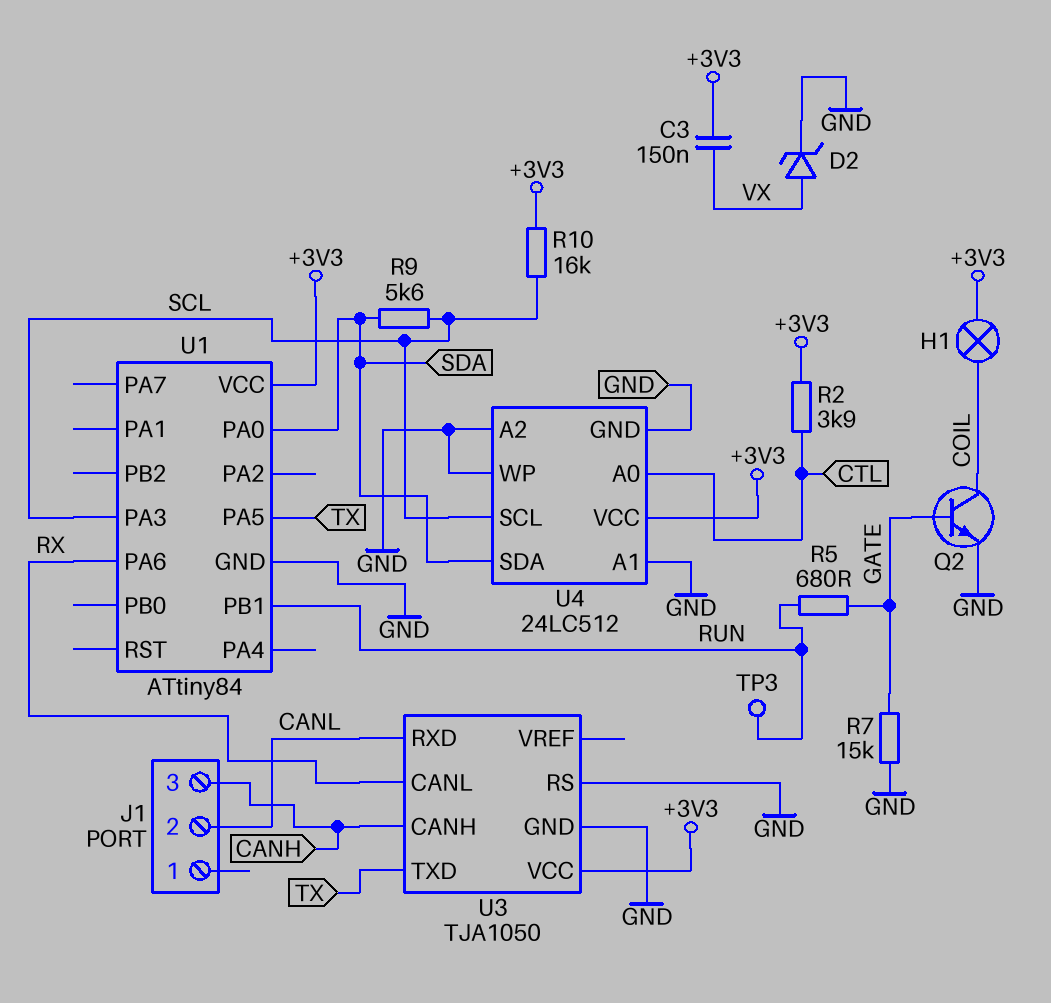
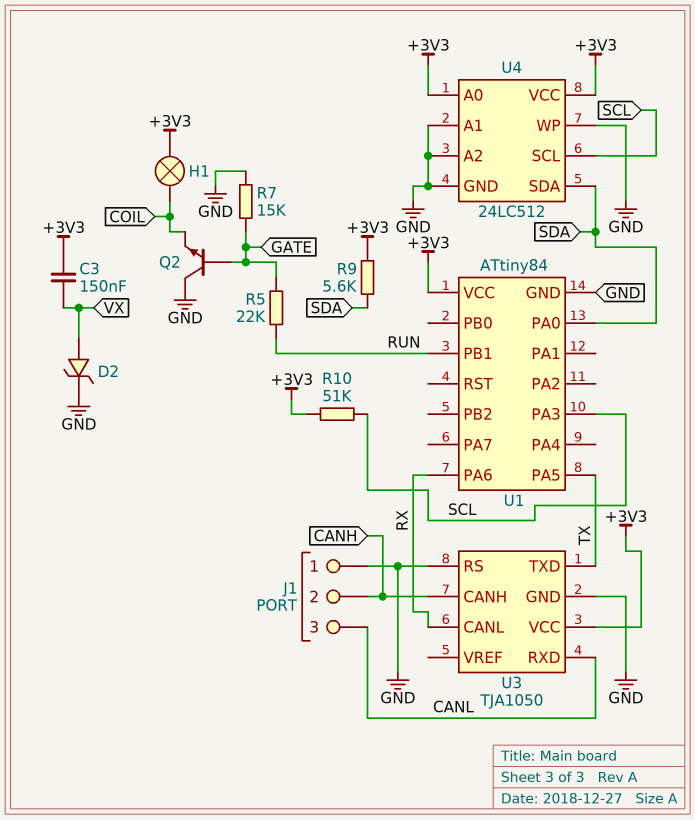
J1 pin 1: none -> GND
J1 pin 2: CANL -> CANH
J1 pin 3: CANH -> CANL
Q2: NPN (B GATE, C COIL, E GND) -> NPN (B GATE, C GND, E COIL)
R2: 3.9k (+3V3, CTL) -> none
R5: 680 (GATE, RUN) -> 22k (GATE, RUN)
R9: 5.6k (SCL, SDA) -> 5.6k (+3V3, SDA)
R10: 16k (+3V3, SCL) -> 51k (+3V3, SCL)
TP3: test point (RUN) -> none
U4 pin A0: CTL -> +3V3

